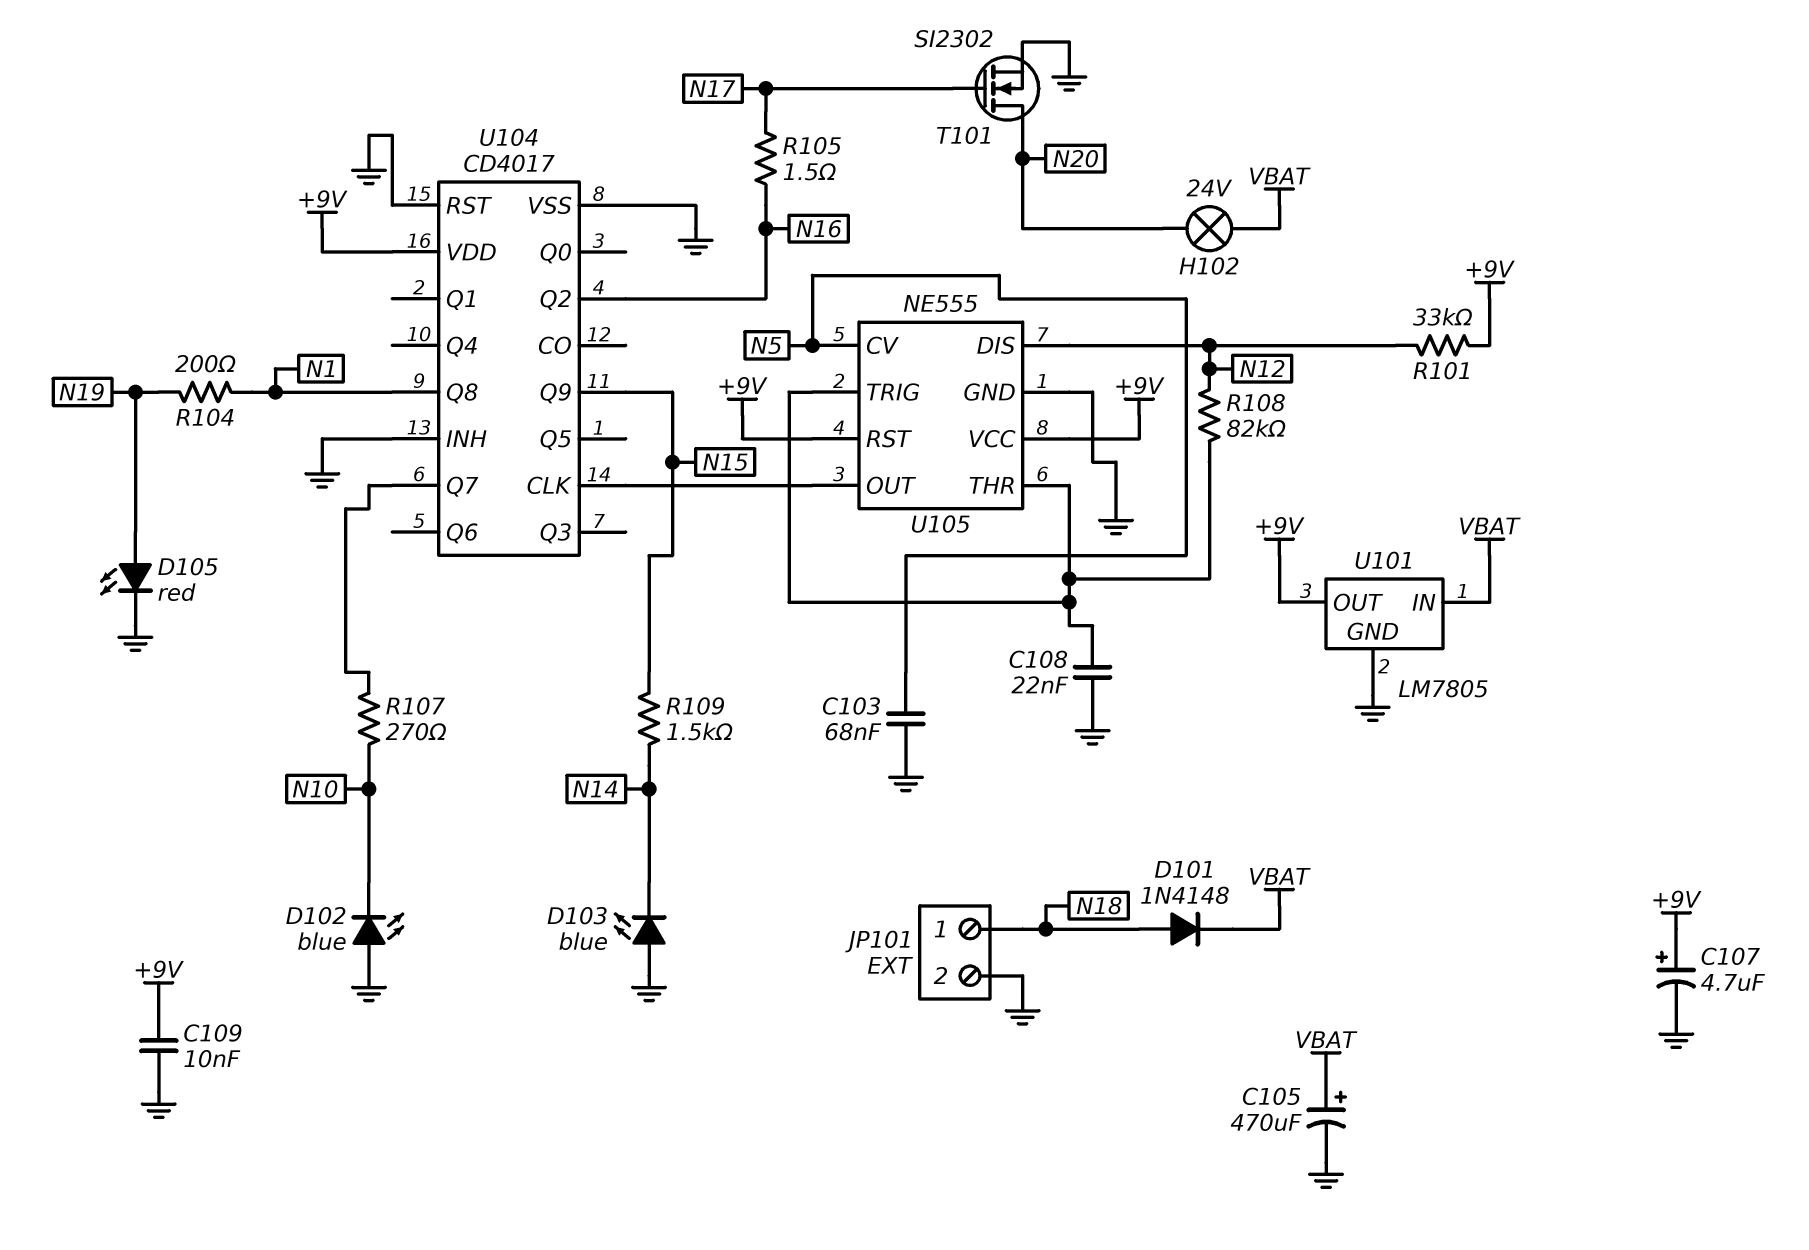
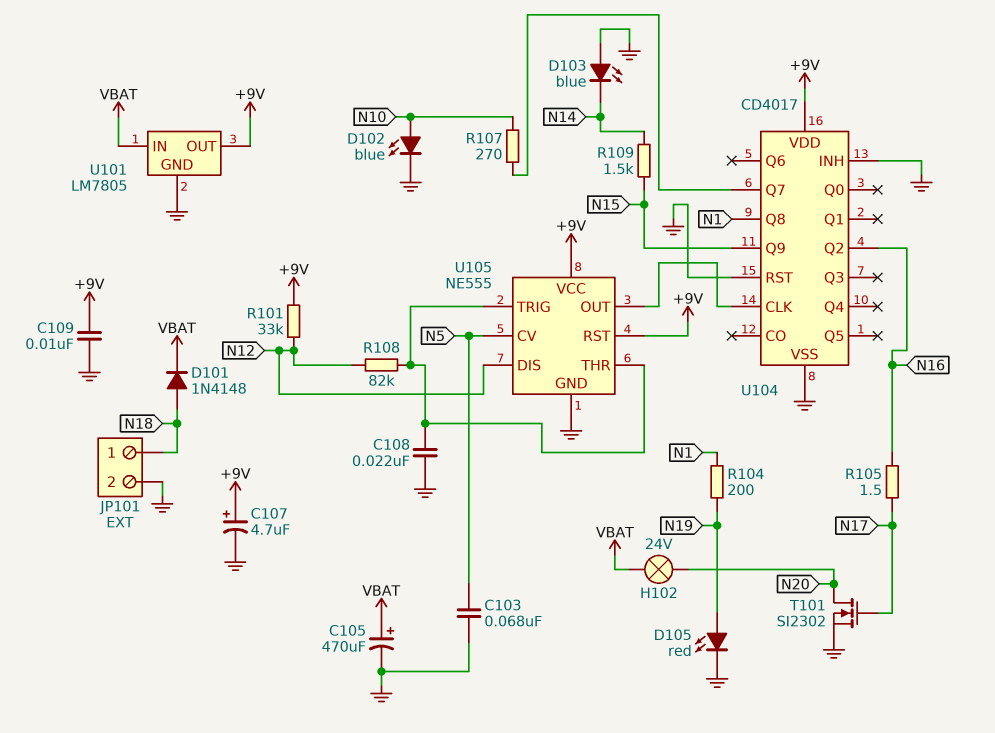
D102: LED blue (A GND, K N10) -> LED blue (A N10, K GND)

